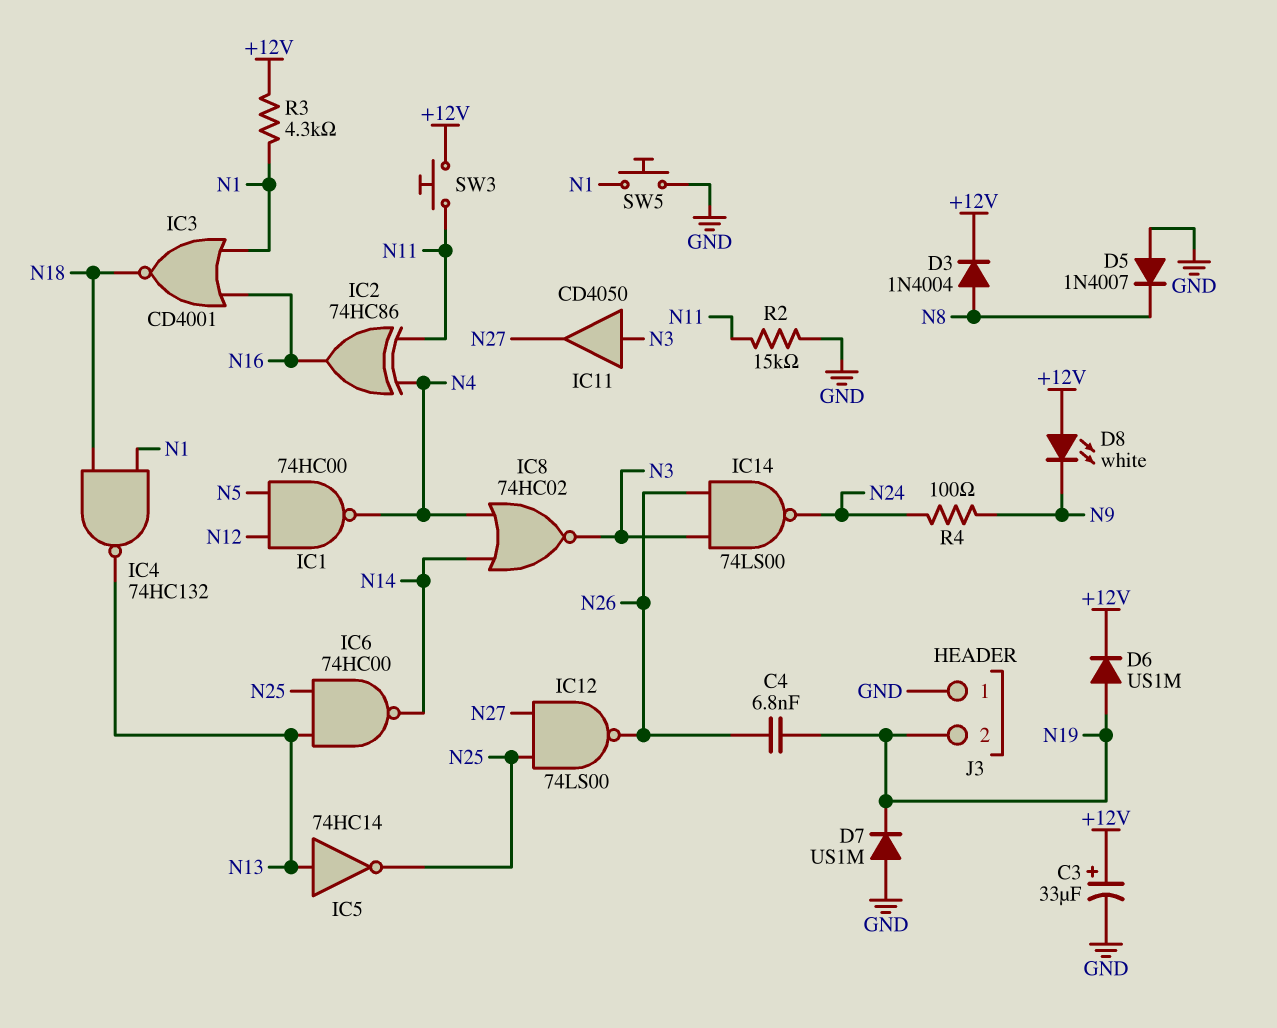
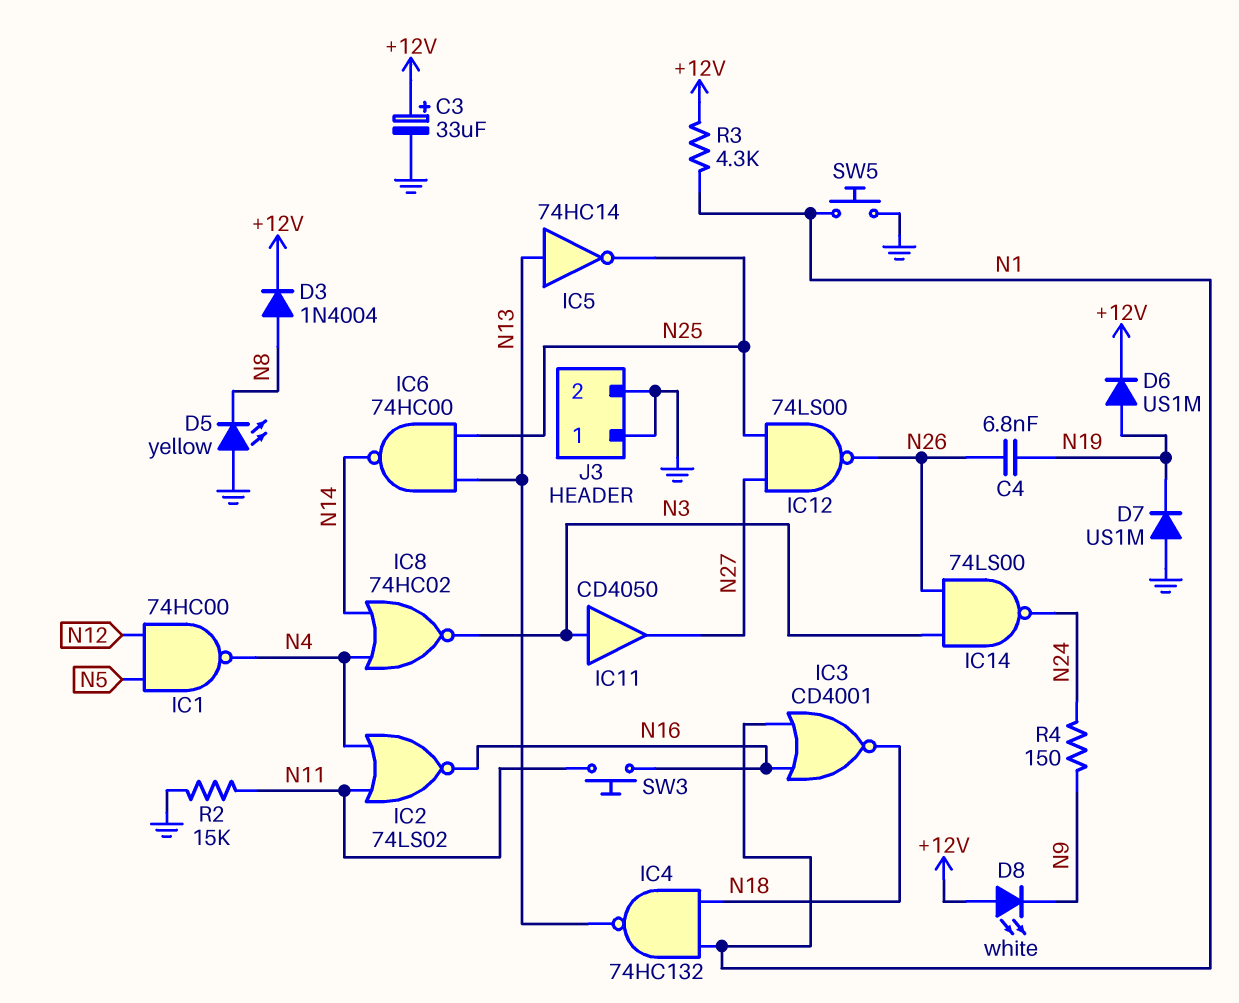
D5: diode 1N4007 (A GND, K N8) -> LED yellow (A GND, K N8)
IC2: XOR 74HC86 (in N4, in N11, out N16) -> NOR 74LS02 (in N4, in N11, out N16)
J3 pin 2: N19 -> GND
R4: 100 (N9, N24) -> 150 (N9, N24)
SW3: button (+12V, N11) -> button (N11, N16)

